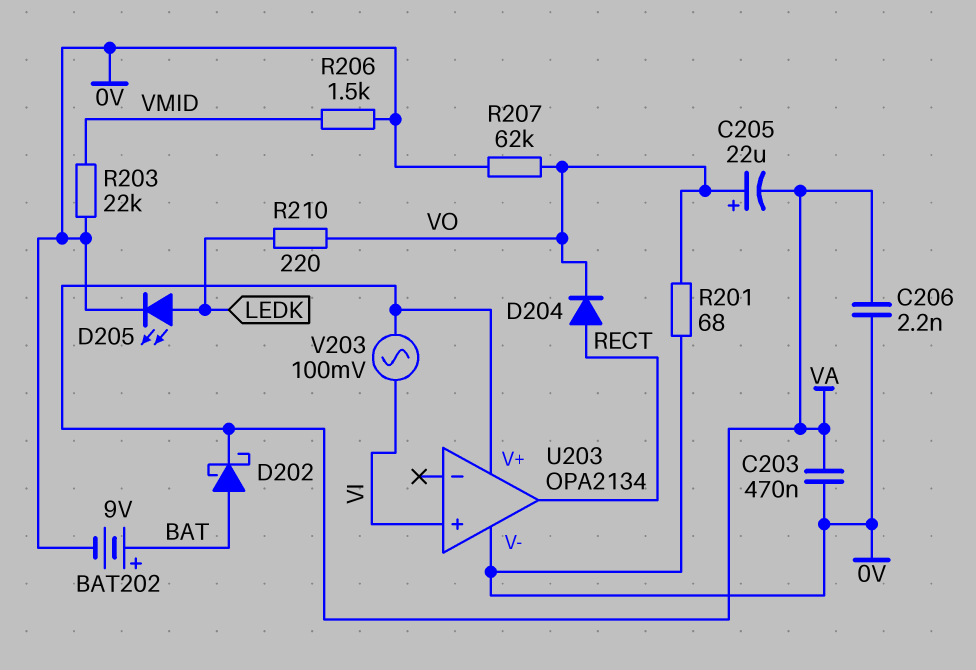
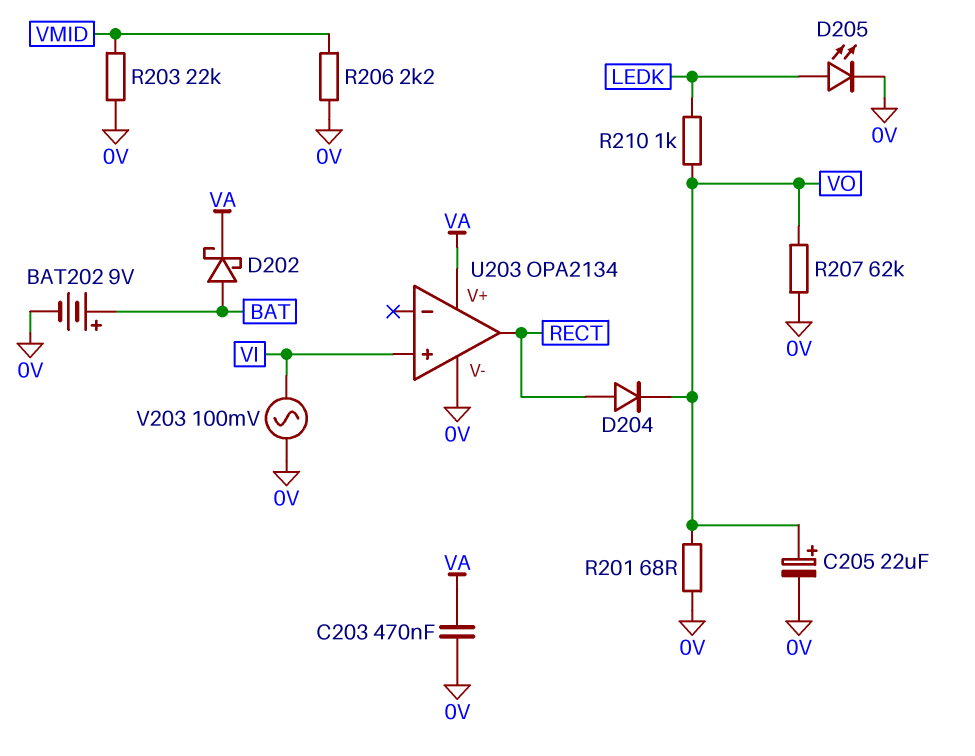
C205: 22uF (plus VO, minus VA) -> 22uF (plus VO, minus 0V)
C206: 2.2nF (0V, VA) -> none
R206: 1.5k (0V, VMID) -> 2.2k (0V, VMID)
R210: 220 (LEDK, VO) -> 1k (LEDK, VO)
V203: AC 100mV (VA, VI) -> AC 100mV (0V, VI)

